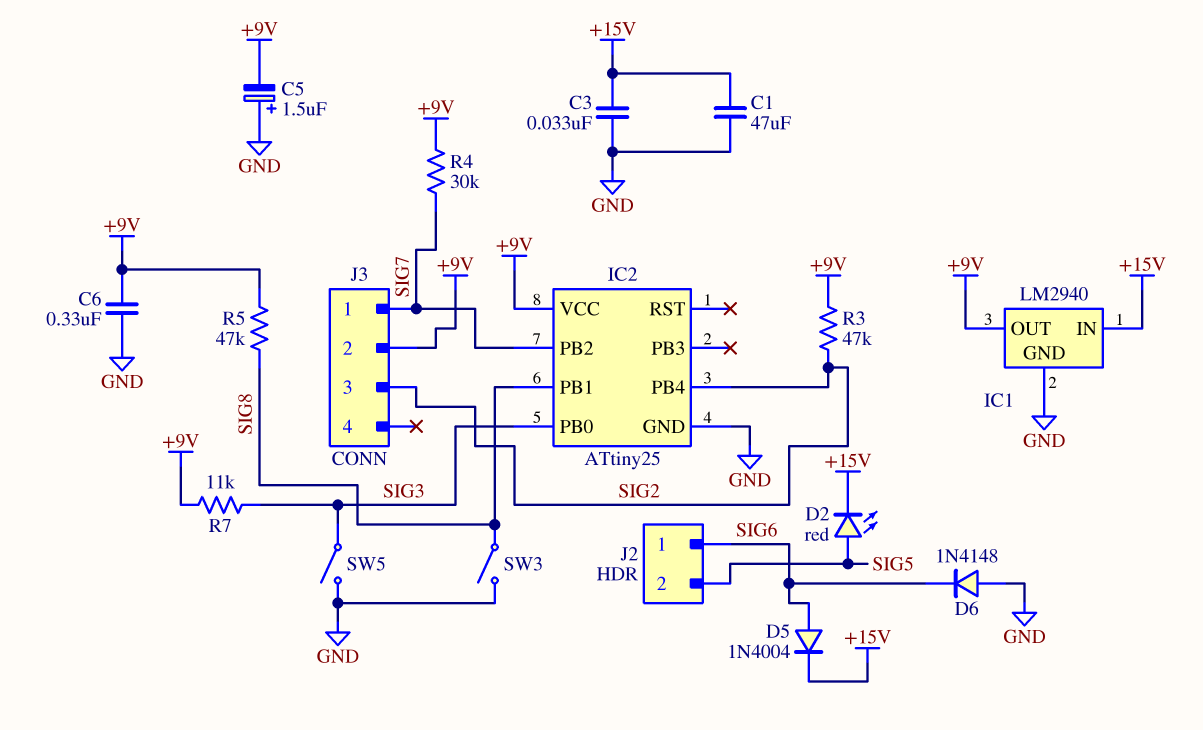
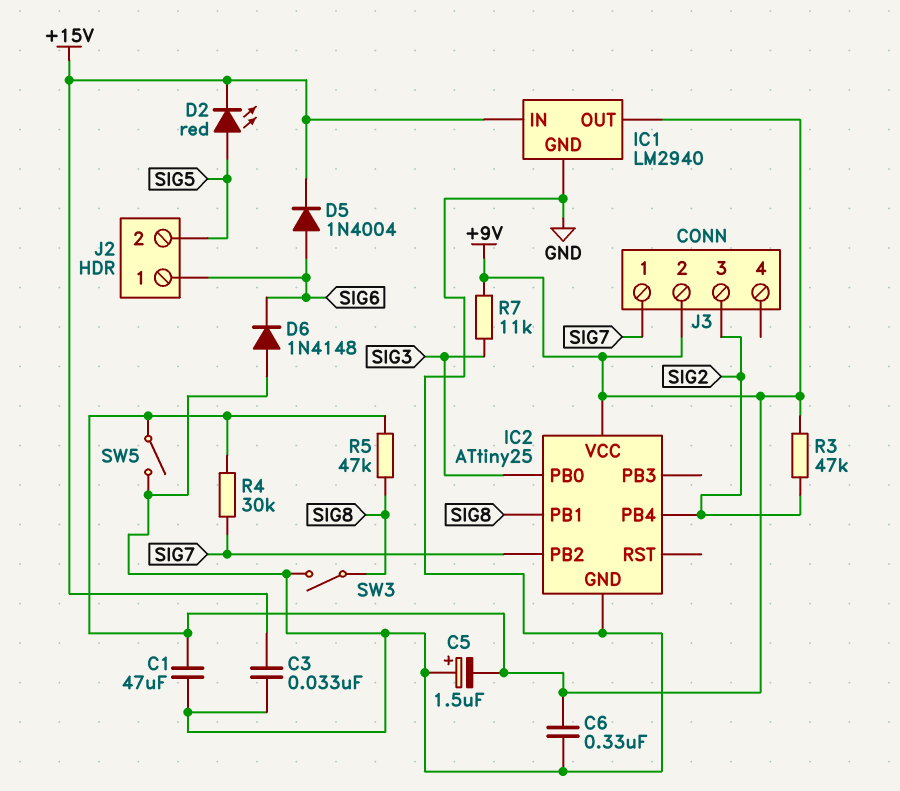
C1: 47uF (+15V, GND) -> 47uF (+9V, GND)
SW5: switch (GND, SIG3) -> switch (+9V, GND)

